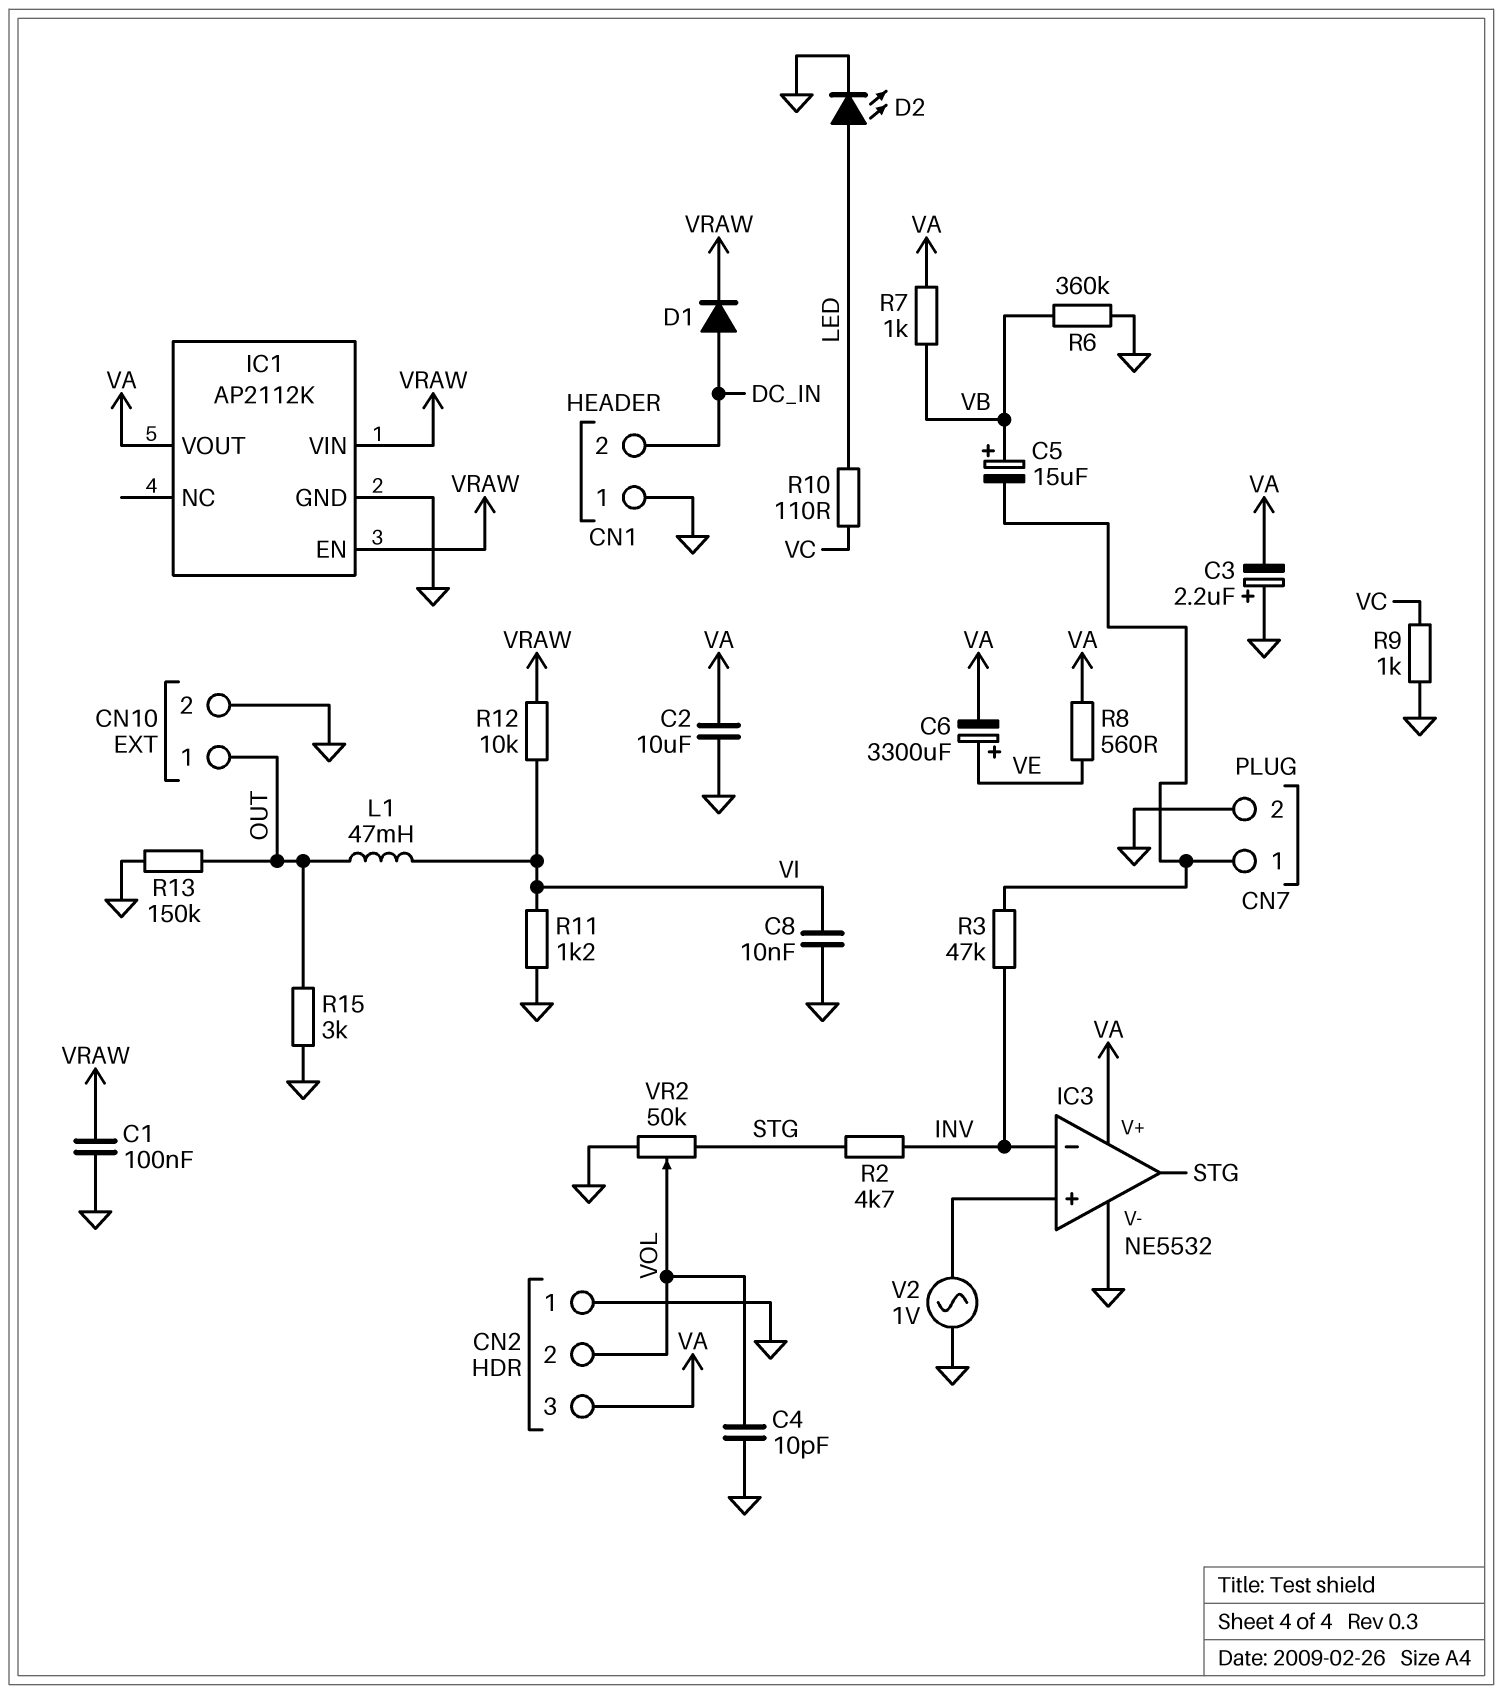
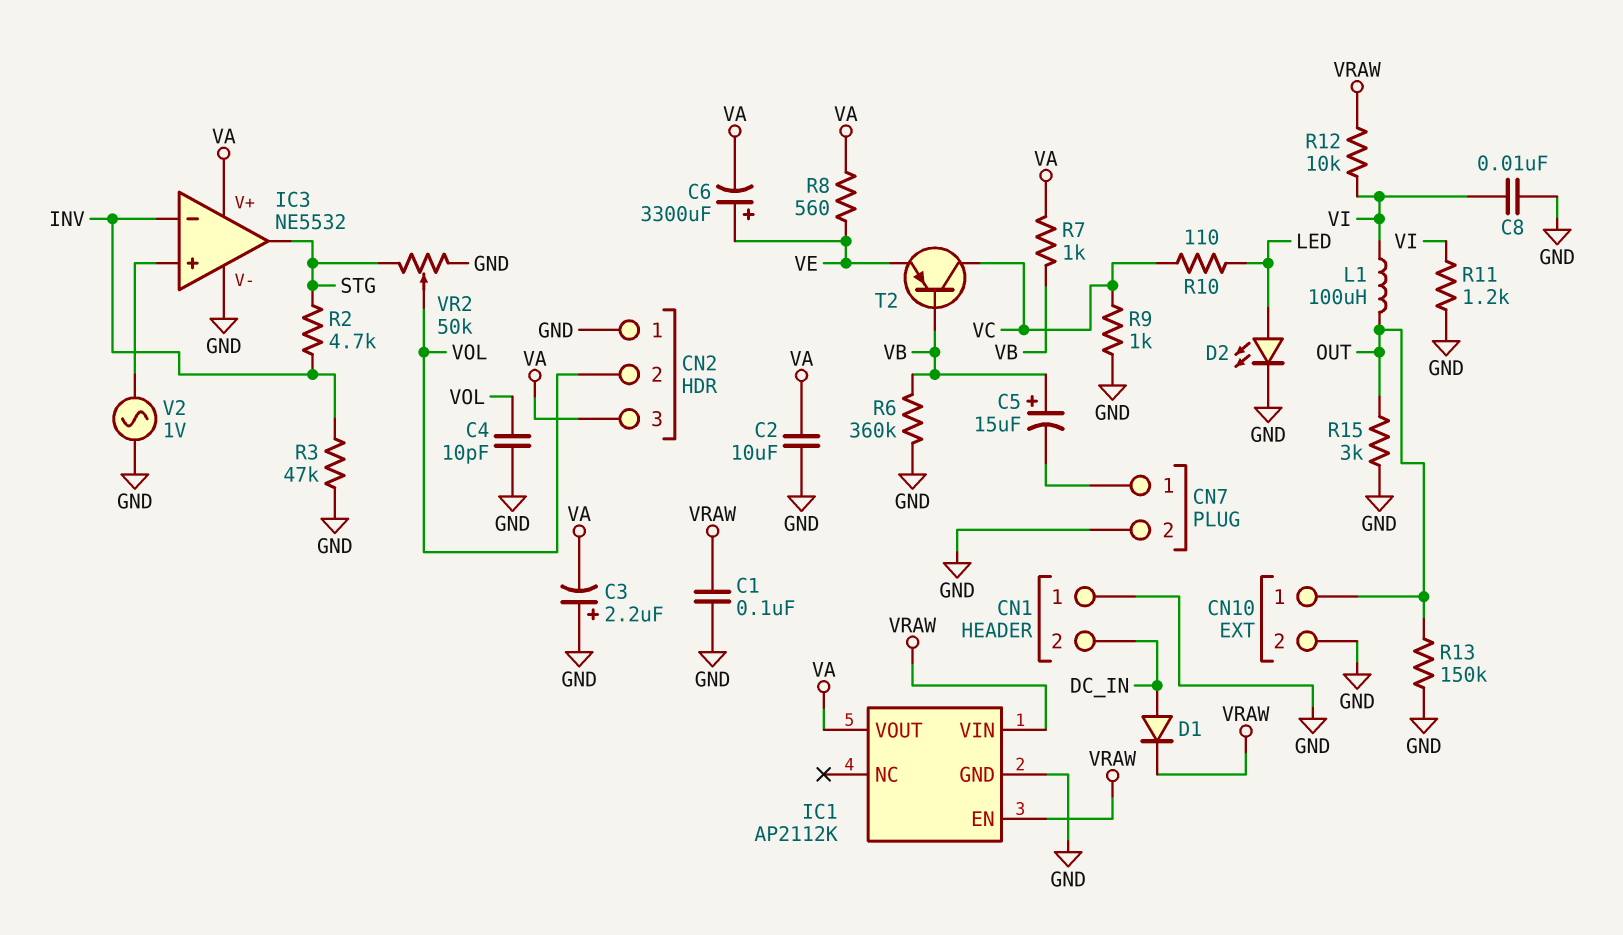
L1: 47mH (OUT, VI) -> 100uH (OUT, VI)
R3: 47k (CN7/1, INV) -> 47k (GND, INV)
T2: none -> PNP (B VB, C VC, E VE)

